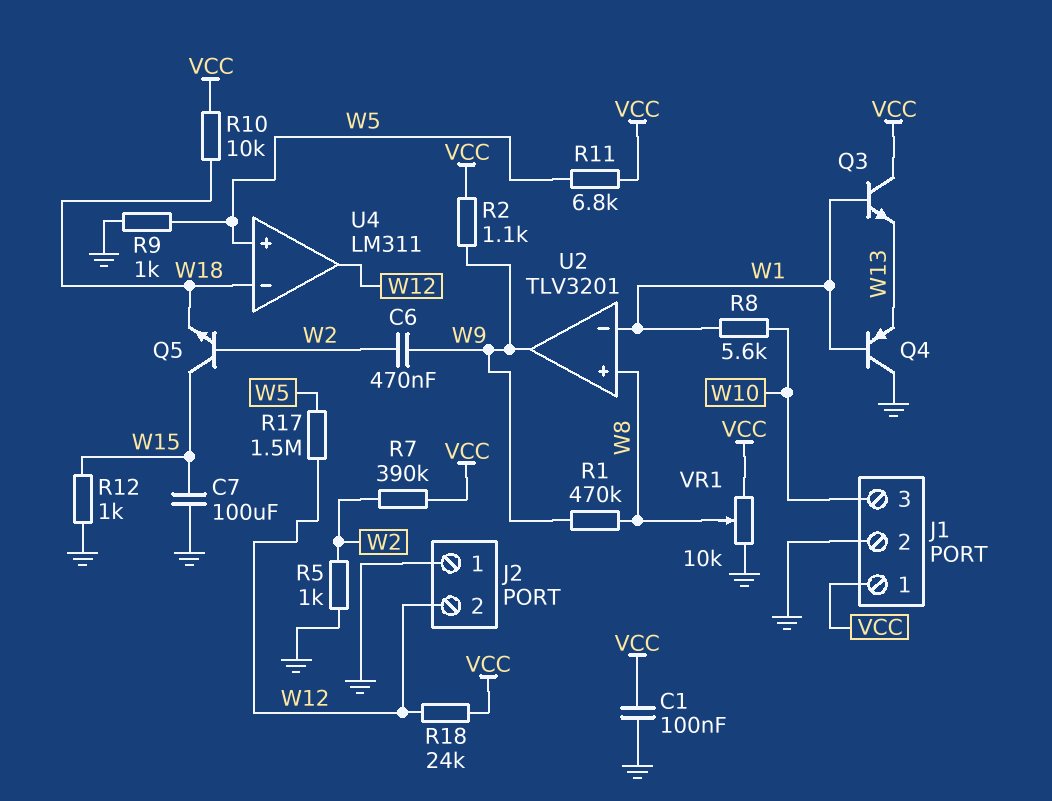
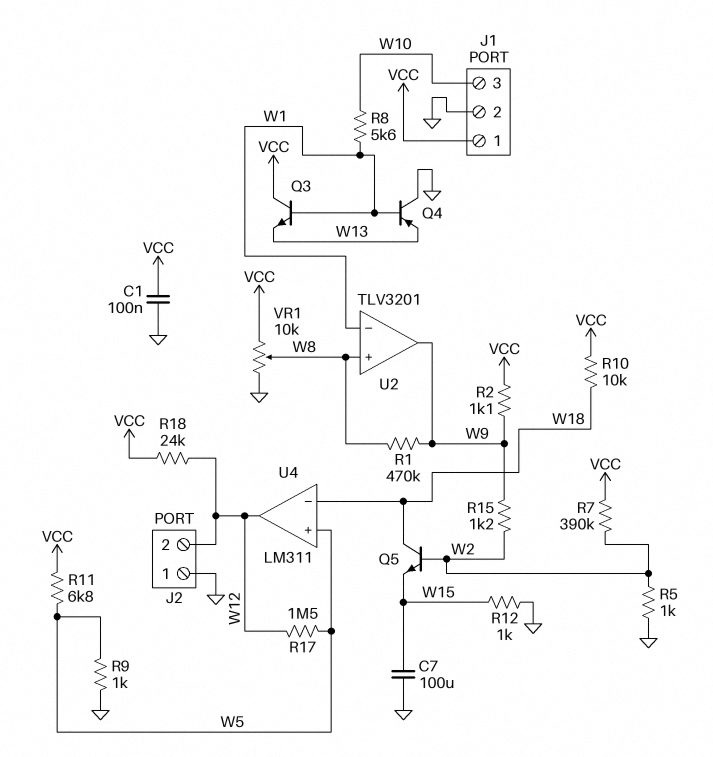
C6: 470nF (W2, W9) -> none
Q5: NPN (B W2, C W15, E W18) -> NPN (B W2, C W18, E W15)
R15: none -> 1.2k (W2, W9)

